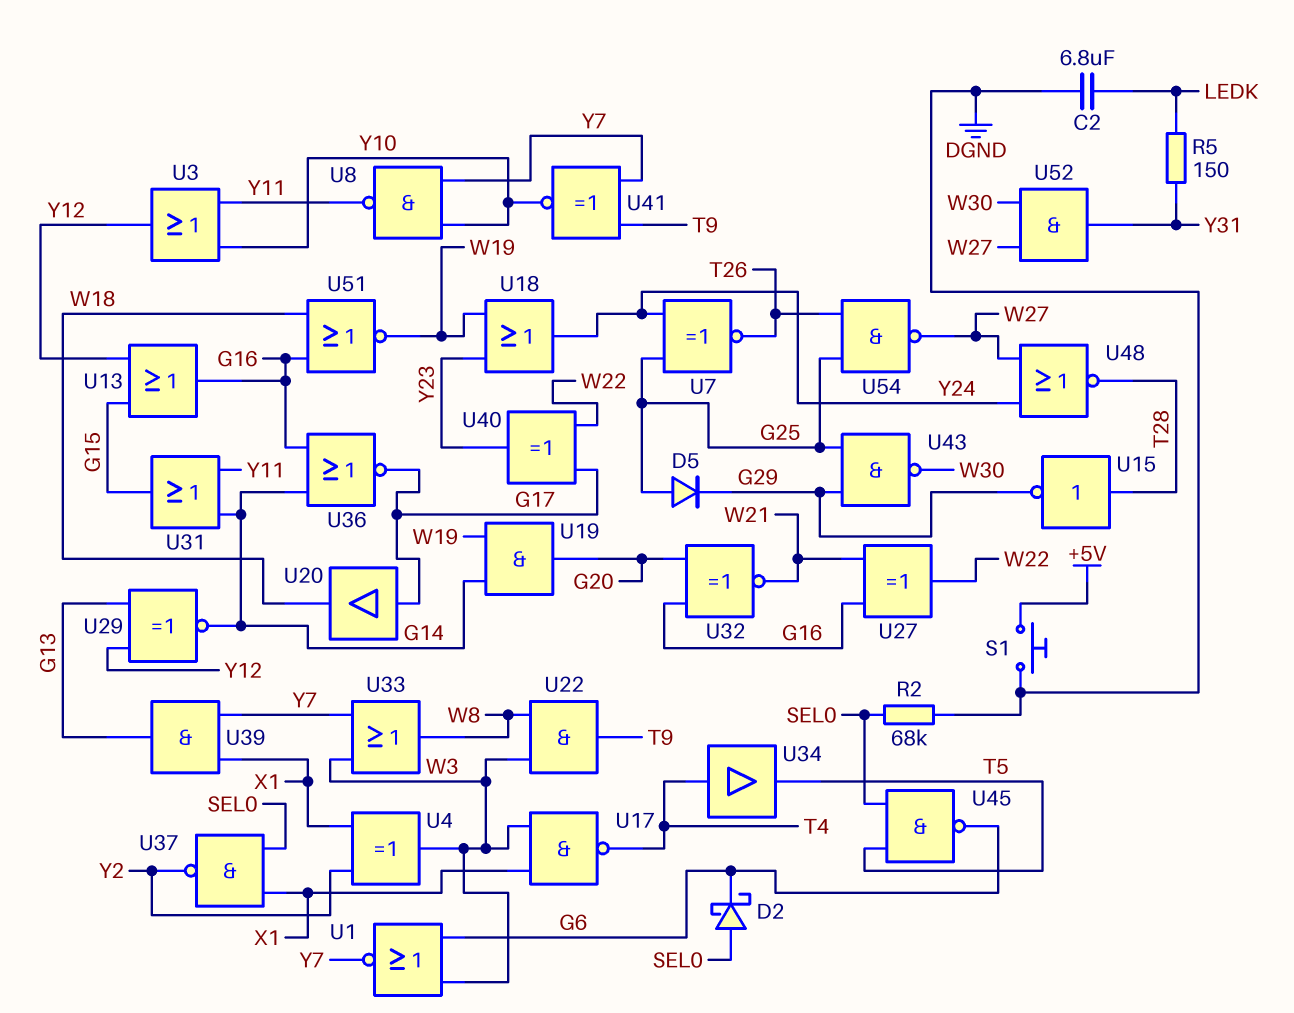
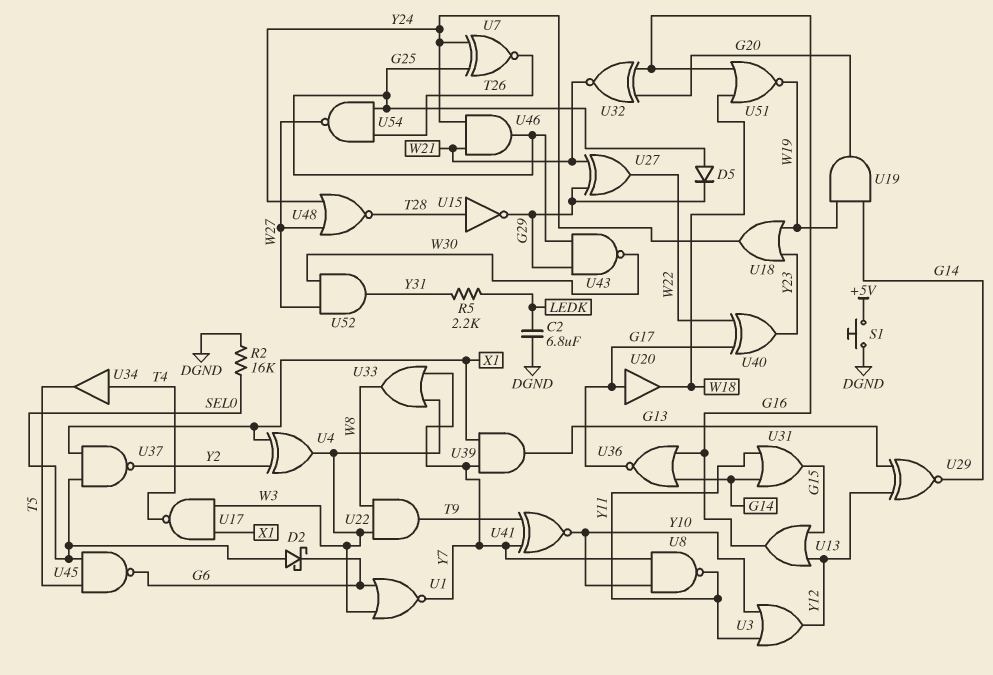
R2: 68k (DGND, SEL0) -> 16k (DGND, SEL0)
R5: 150 (LEDK, Y31) -> 2.2k (LEDK, Y31)
U27: XOR (in G16, in W21, out W22) -> XOR (in G29, in W21, out W22)
U46: none -> AND (in W21, in Y24, out G25)

